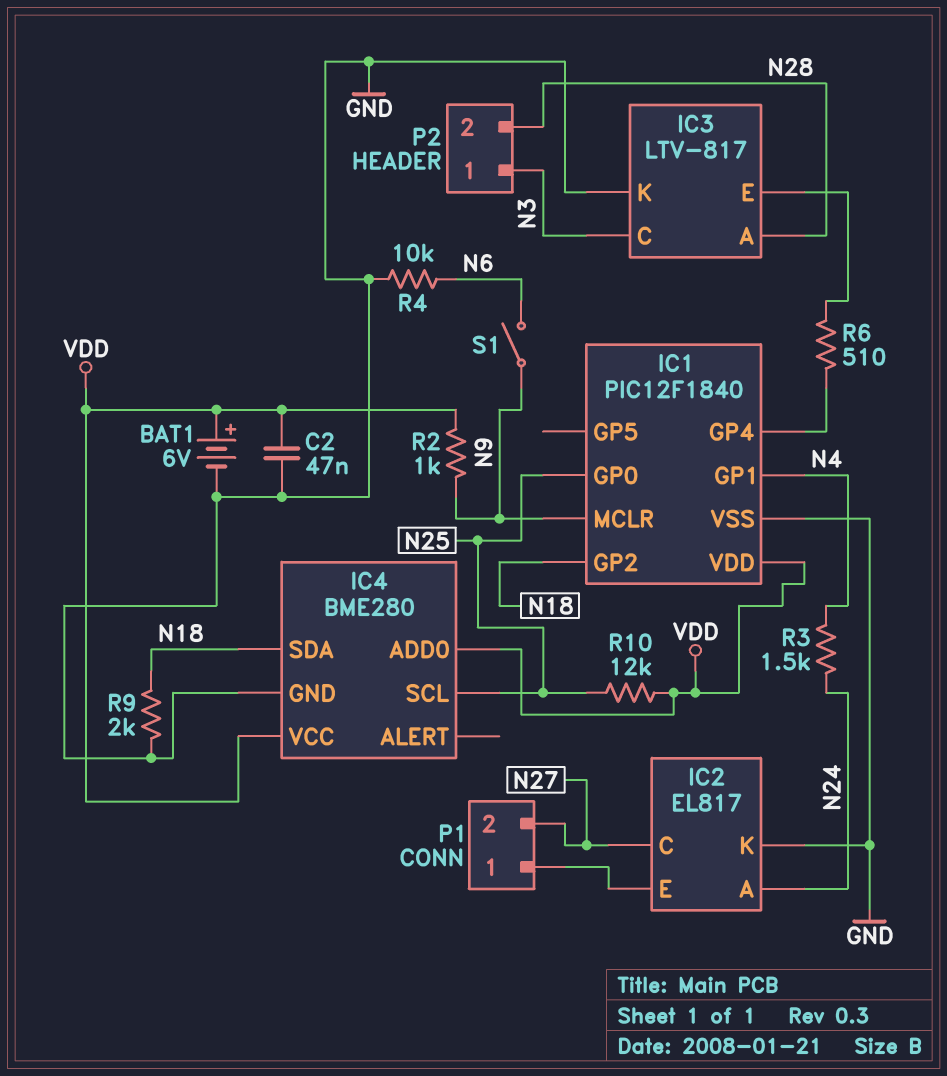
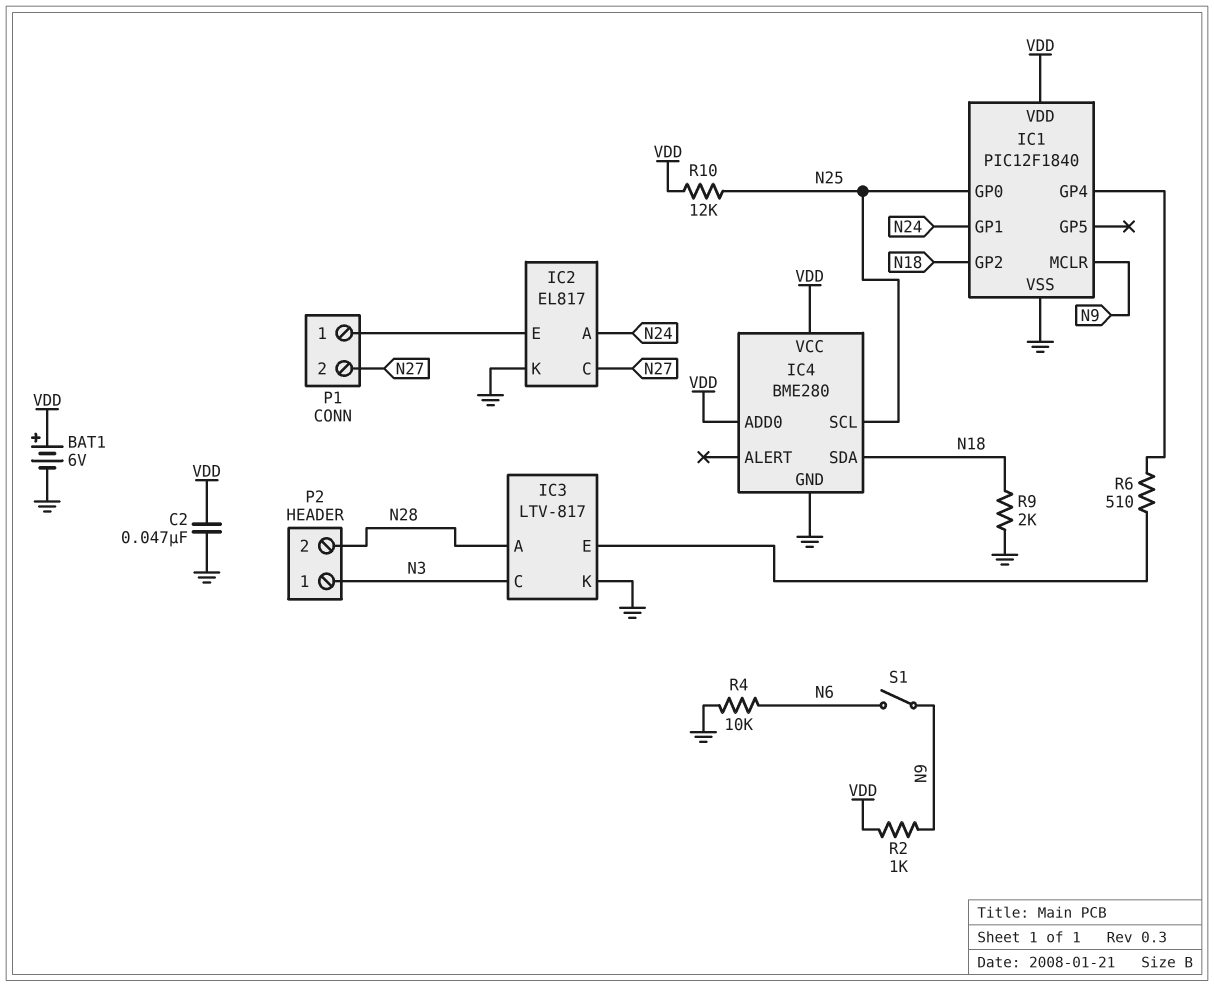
IC1 pin GP1: N4 -> N24
R3: 1.5k (N4, N24) -> none

